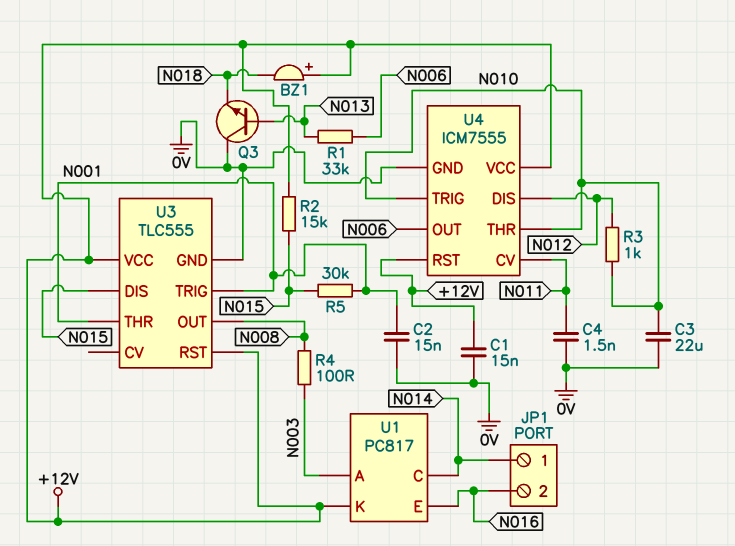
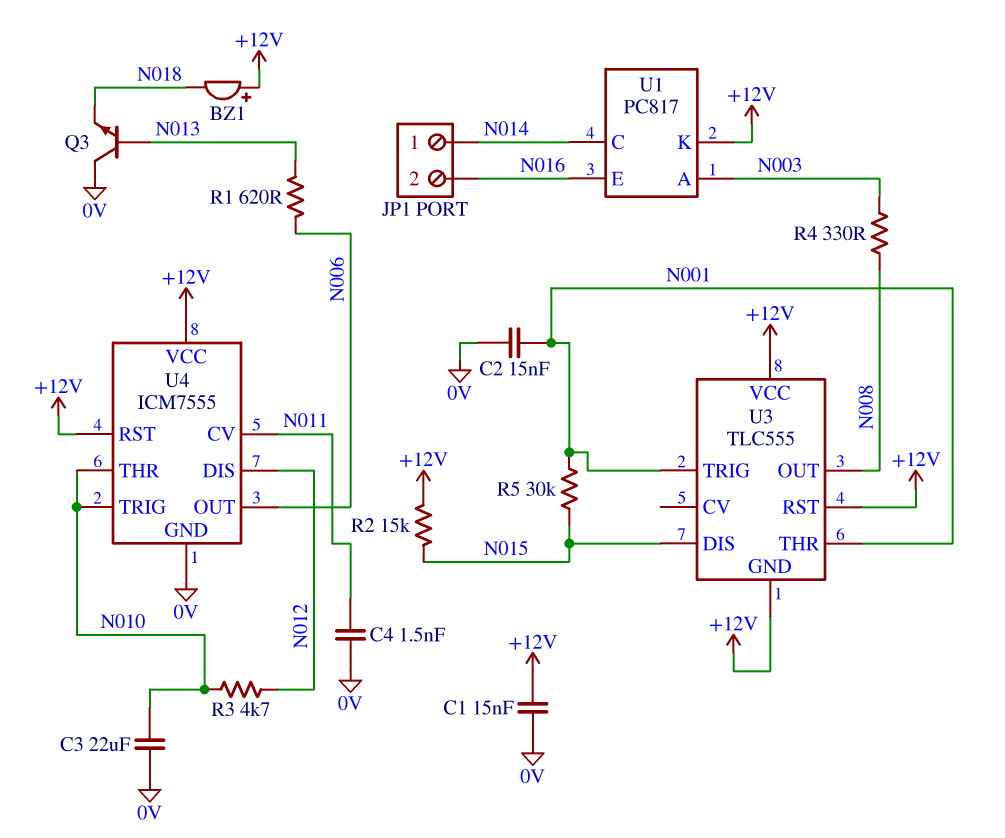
R1: 33k (N006, N013) -> 620 (N006, N013)
R3: 1k (N010, N012) -> 4.7k (N010, N012)
R4: 100 (N003, N008) -> 330 (N003, N008)
U3 pin GND: 0V -> +12V

